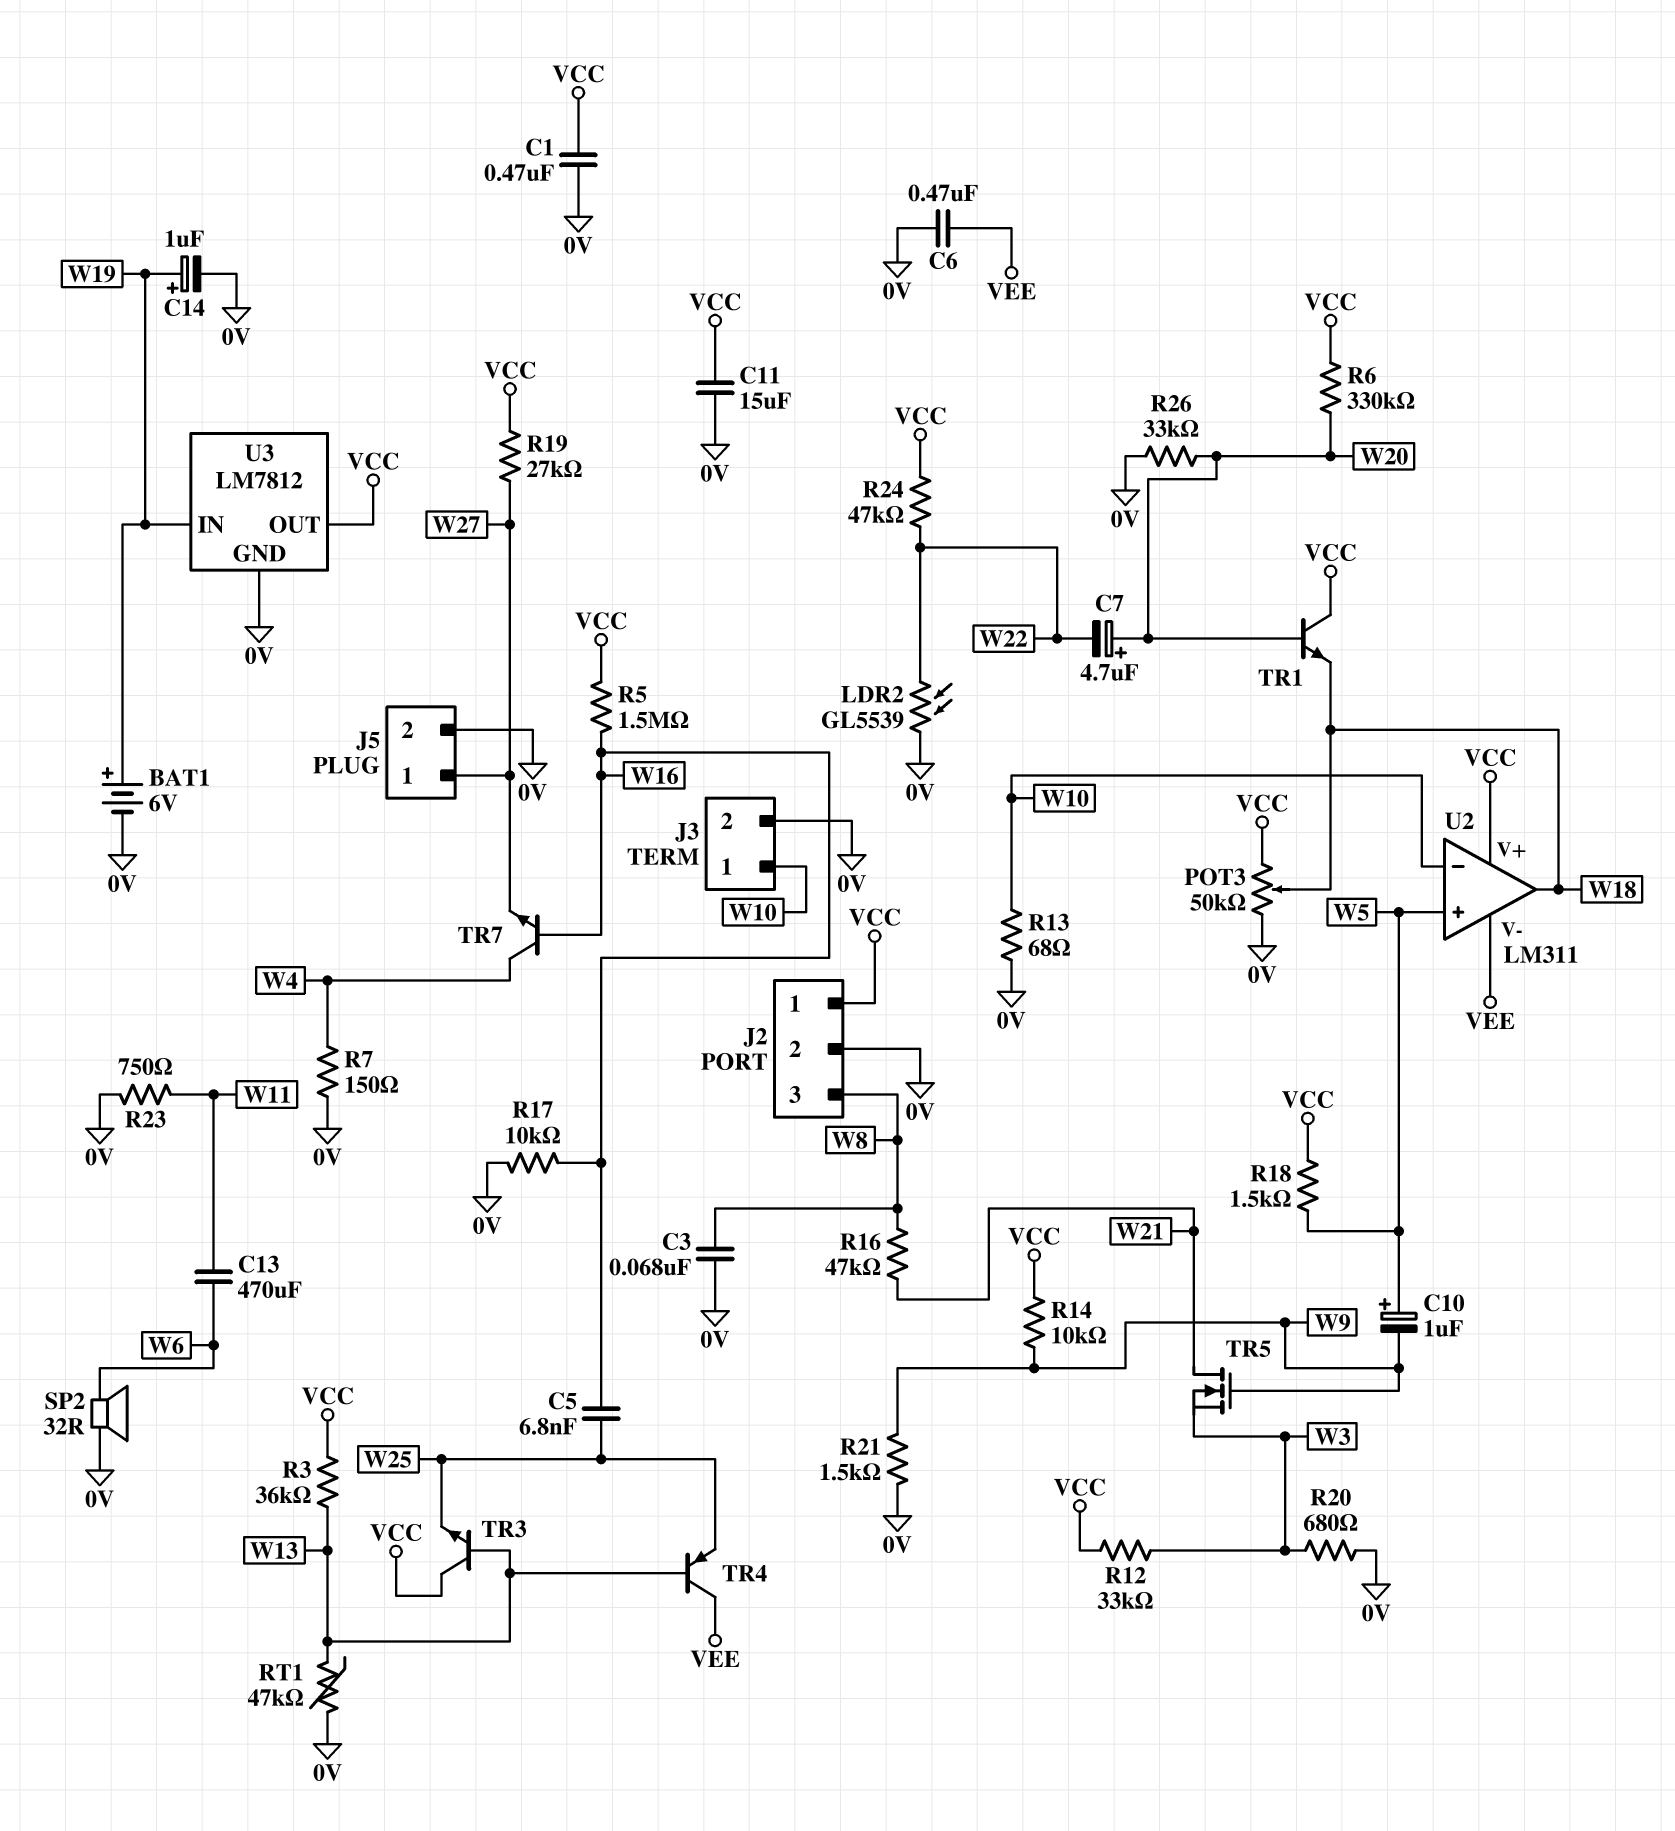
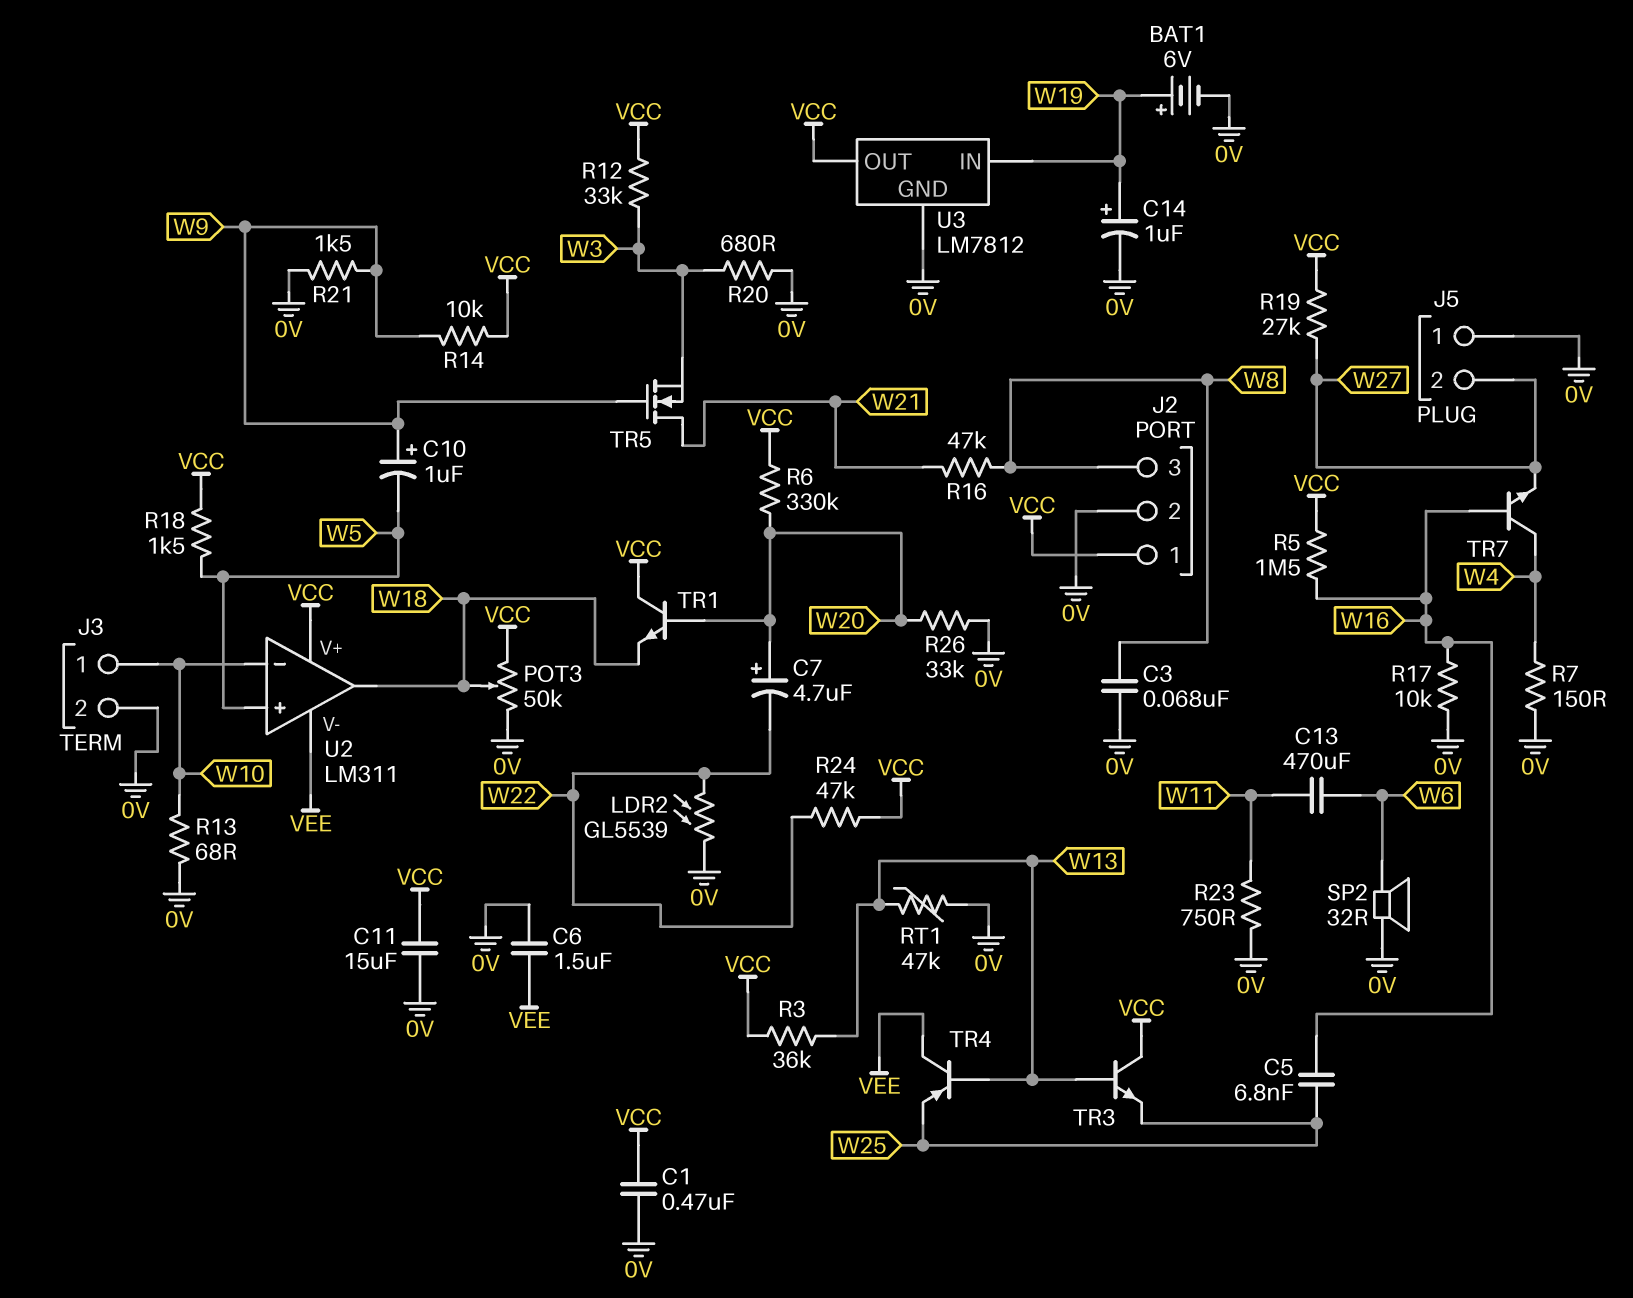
C6: 470nF (0V, VEE) -> 1.5uF (0V, VEE)
C10: 1uF (plus W5, minus W9) -> 1uF (plus W9, minus W5)
J5 pin 1: W27 -> 0V
J5 pin 2: 0V -> W27

